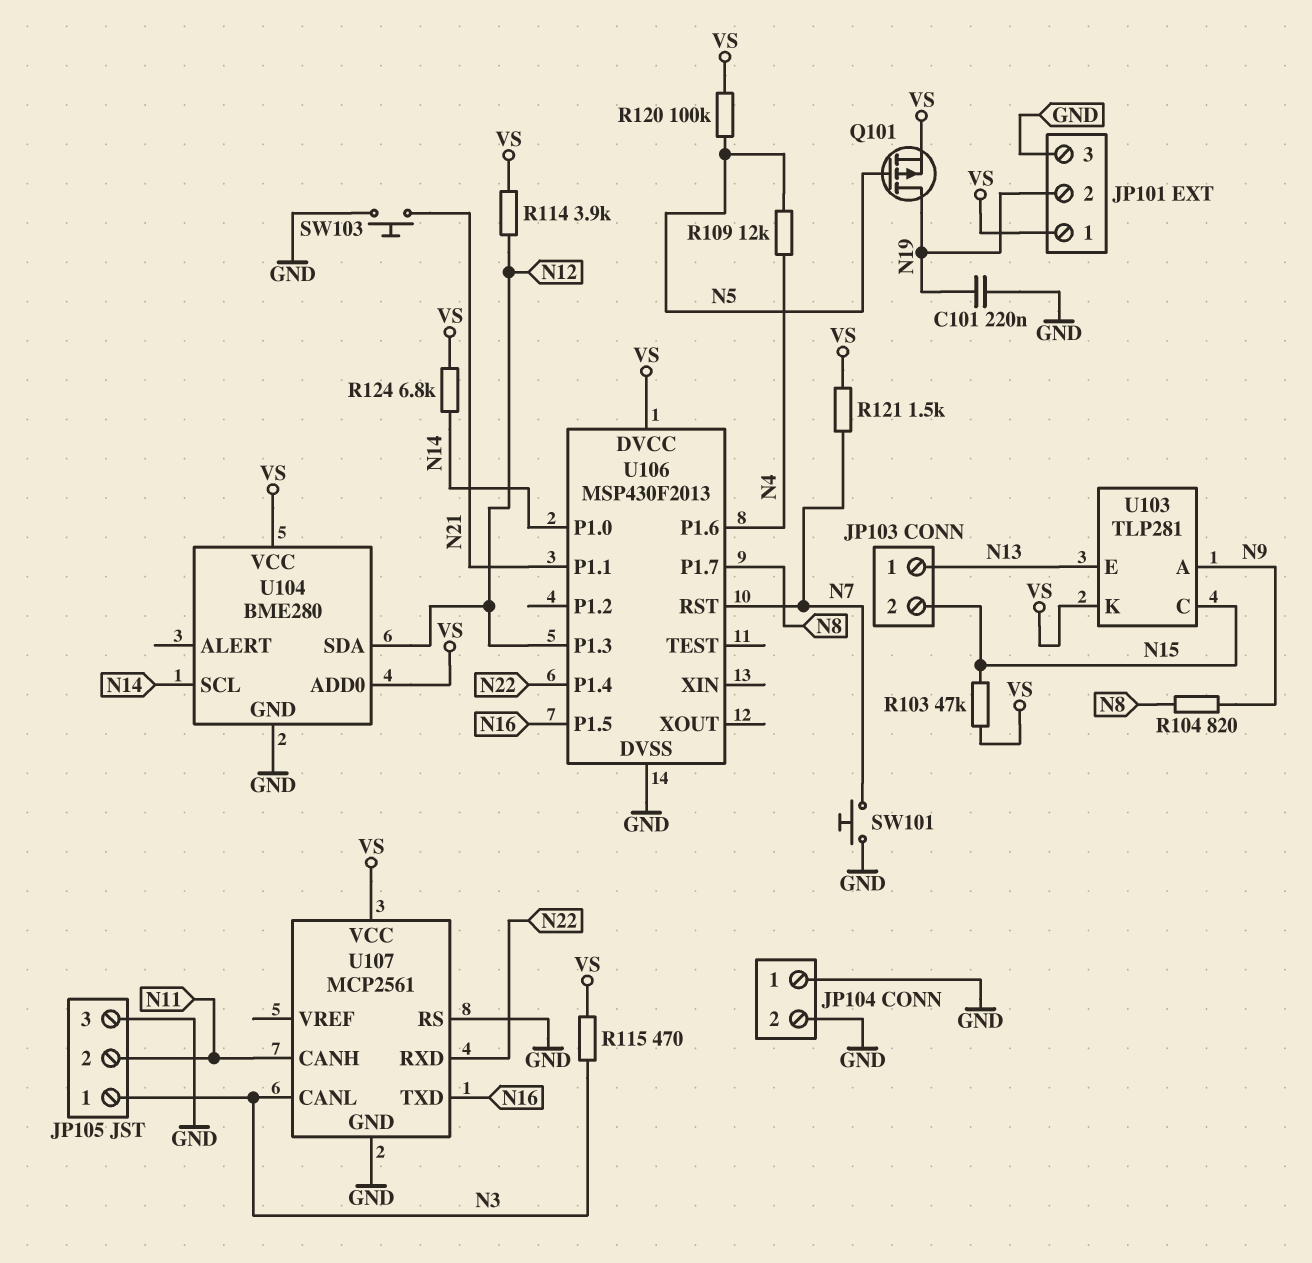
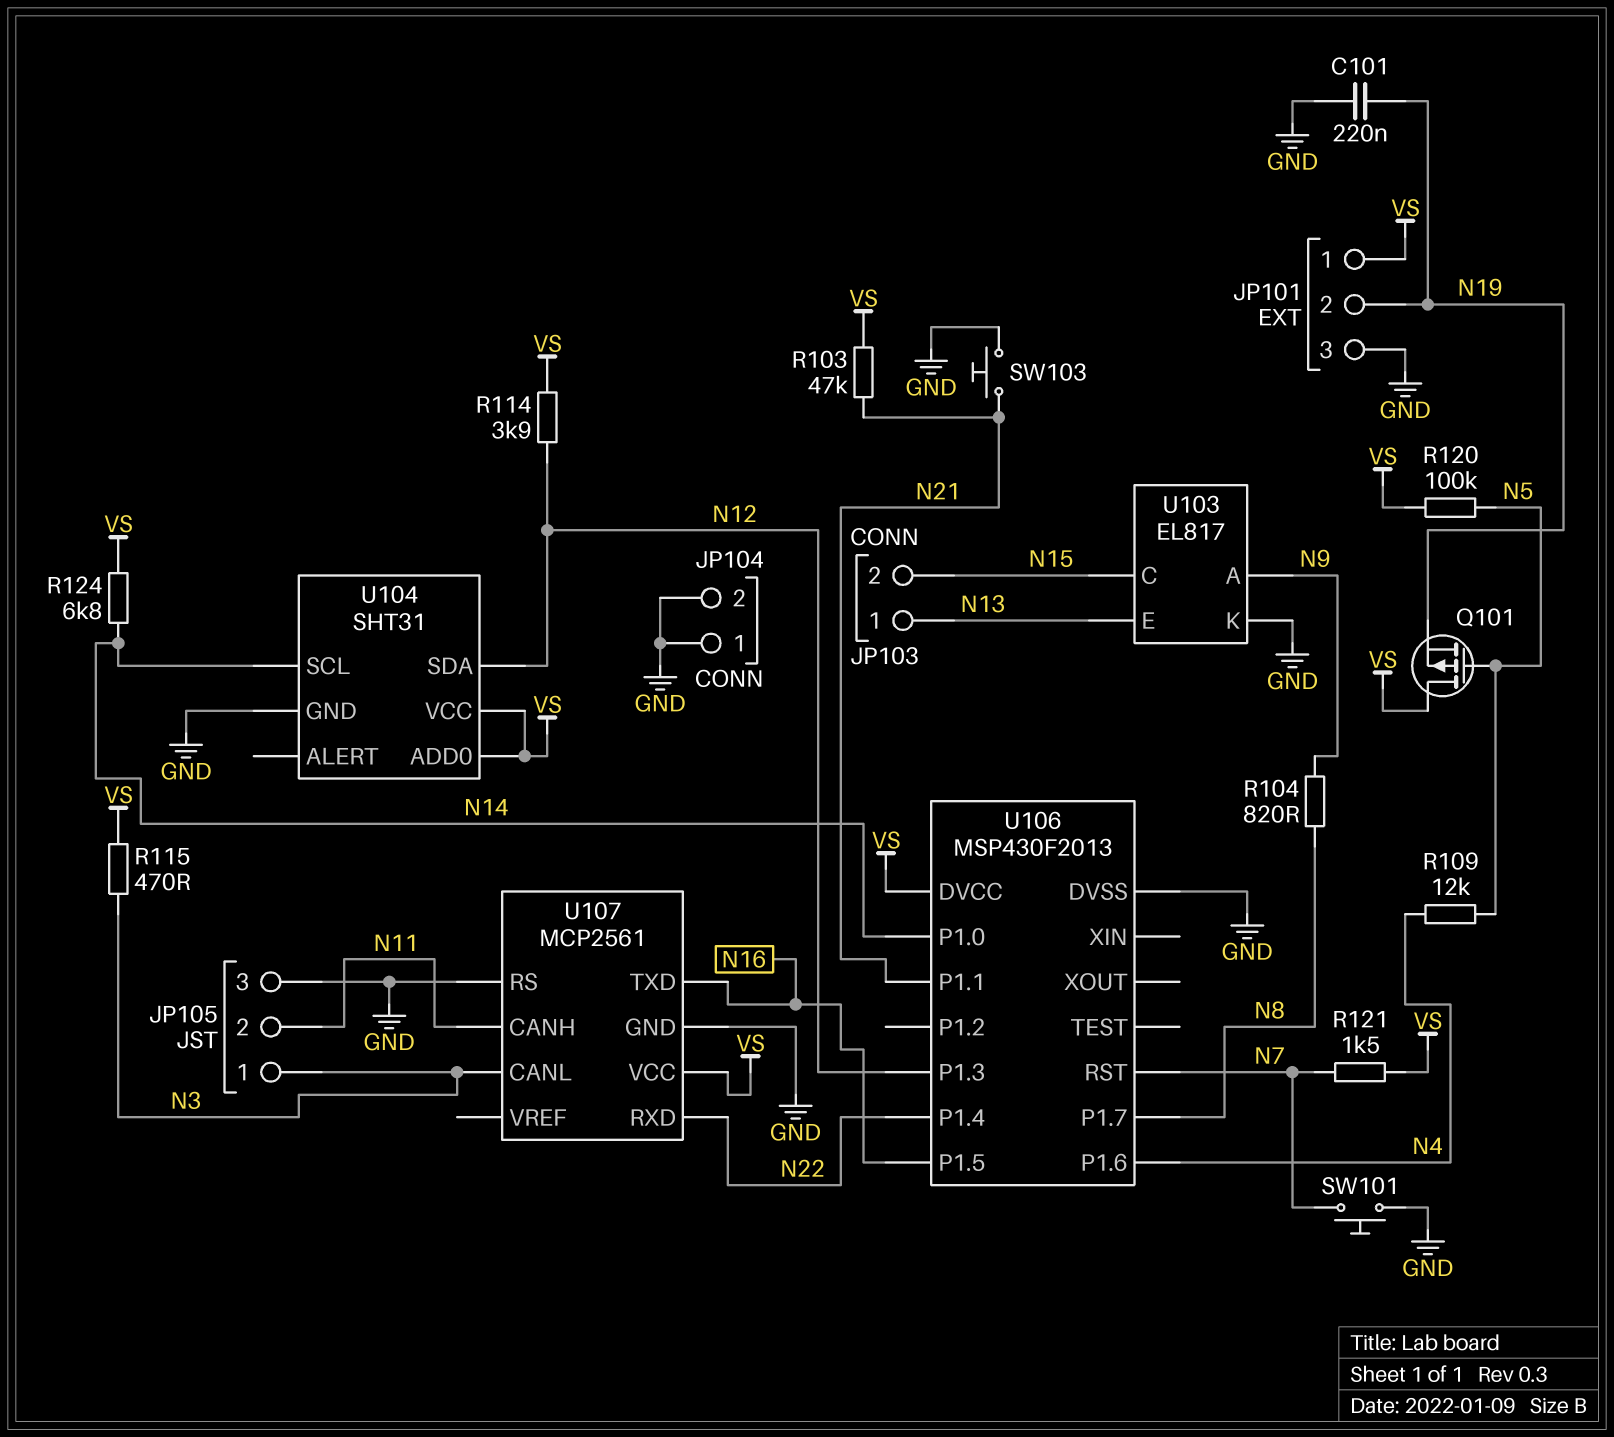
Q101: PMOS (G N5, D N19, S VS) -> PMOS (G N5, D VS, S N19)
R103: 47k (N15, VS) -> 47k (N21, VS)
U103: TLP281 -> EL817
U103 pin K: VS -> GND
U104: BME280 -> SHT31

